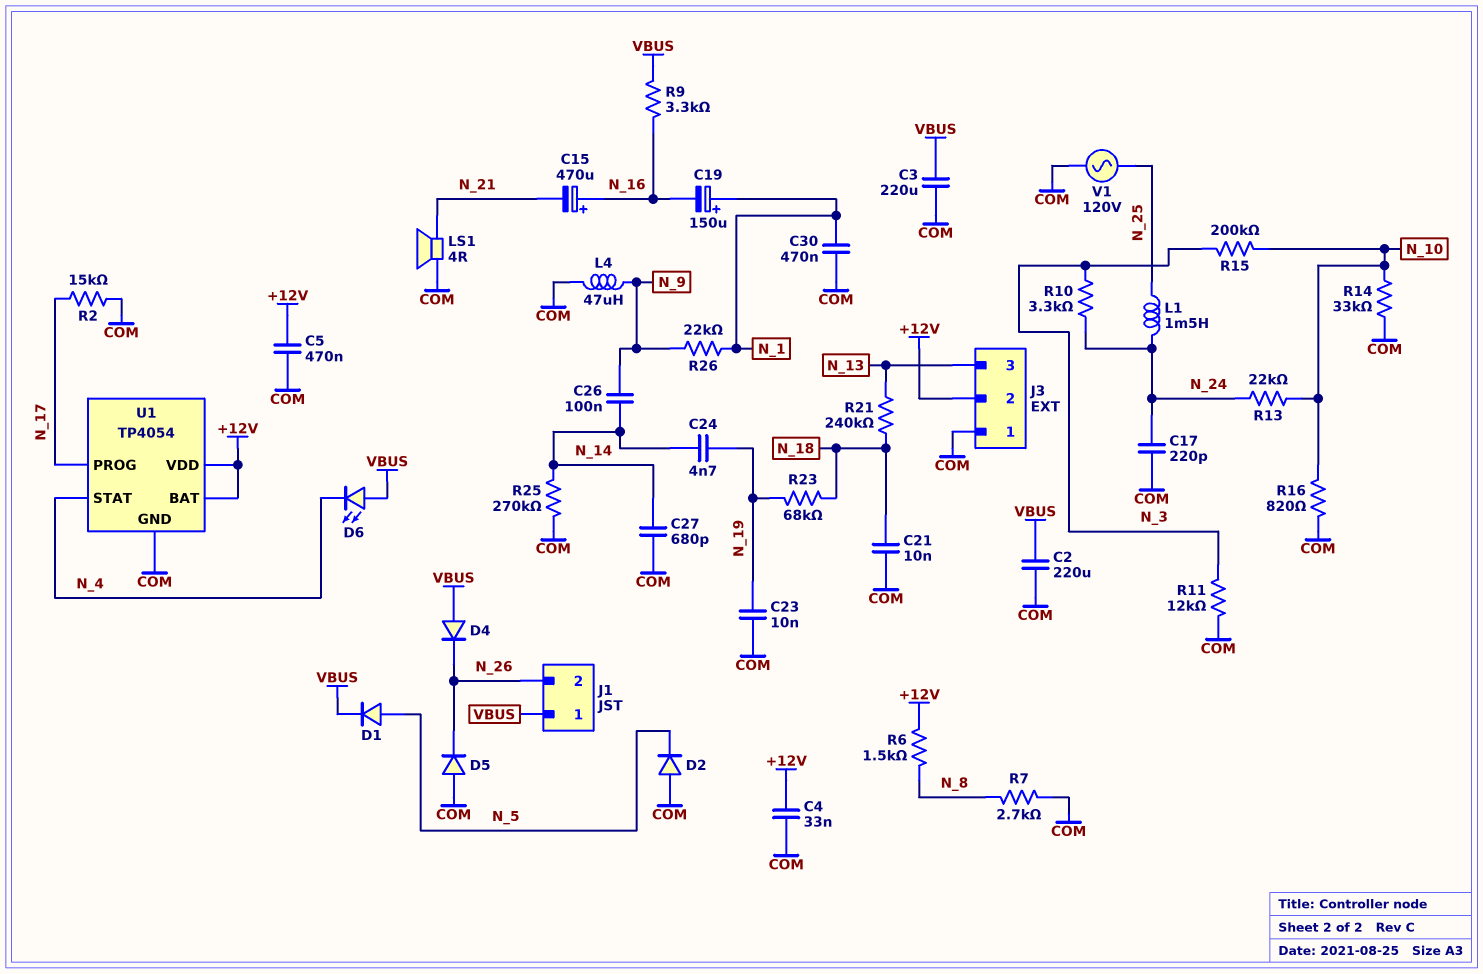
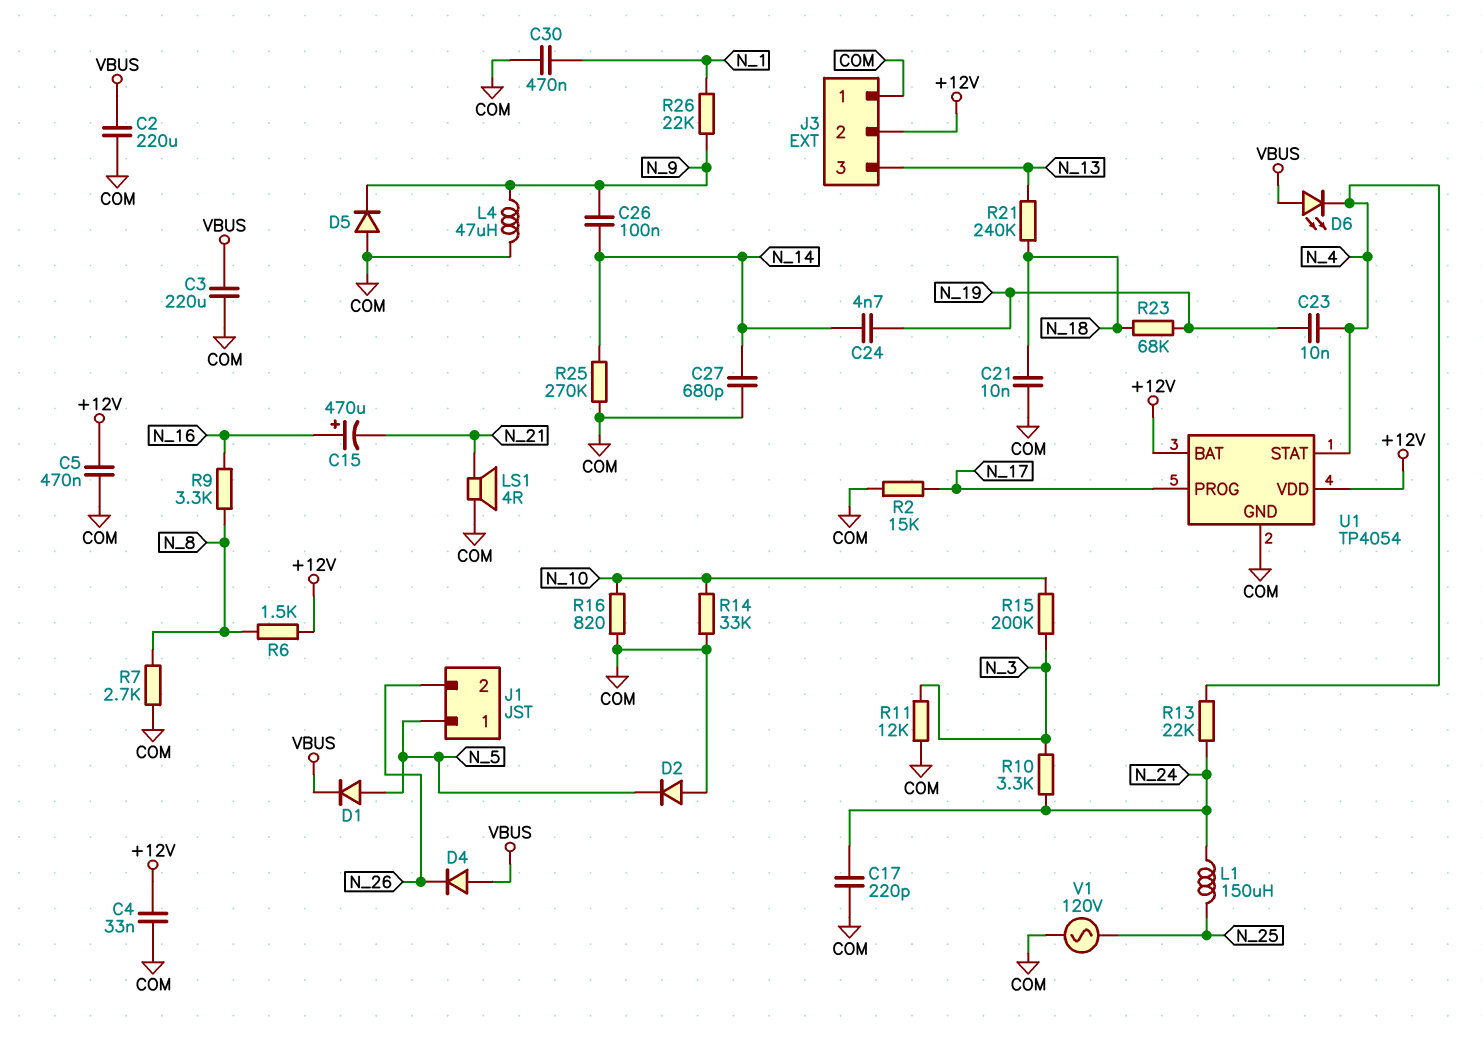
C19: 150uF (plus N_1, minus N_16) -> none
C23: 10nF (COM, N_19) -> 10nF (N_4, N_19)
D5: diode (A COM, K N_26) -> diode (A COM, K N_9)
J1 pin 1: VBUS -> N_5
L1: 1.5mH (N_24, N_25) -> 150uH (N_24, N_25)
R9: 3.3k (N_16, VBUS) -> 3.3k (N_8, N_16)
R13: 22k (N_10, N_24) -> 22k (N_4, N_24)

